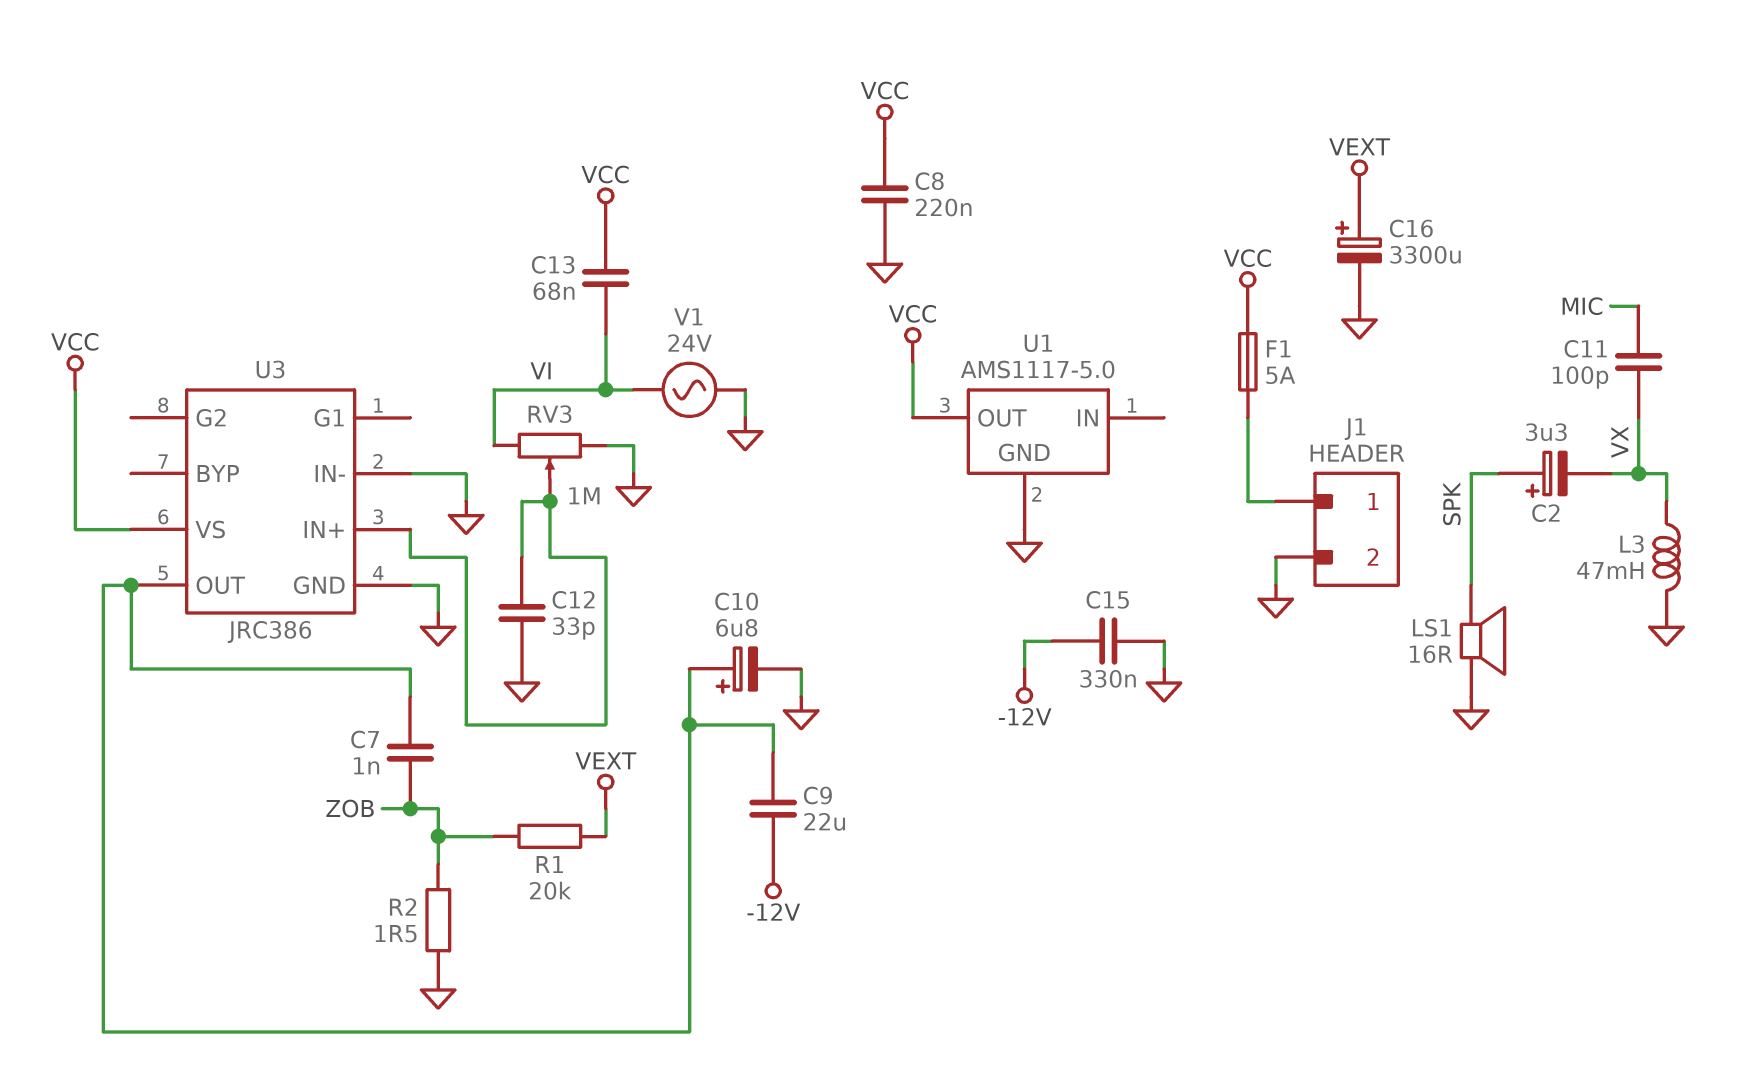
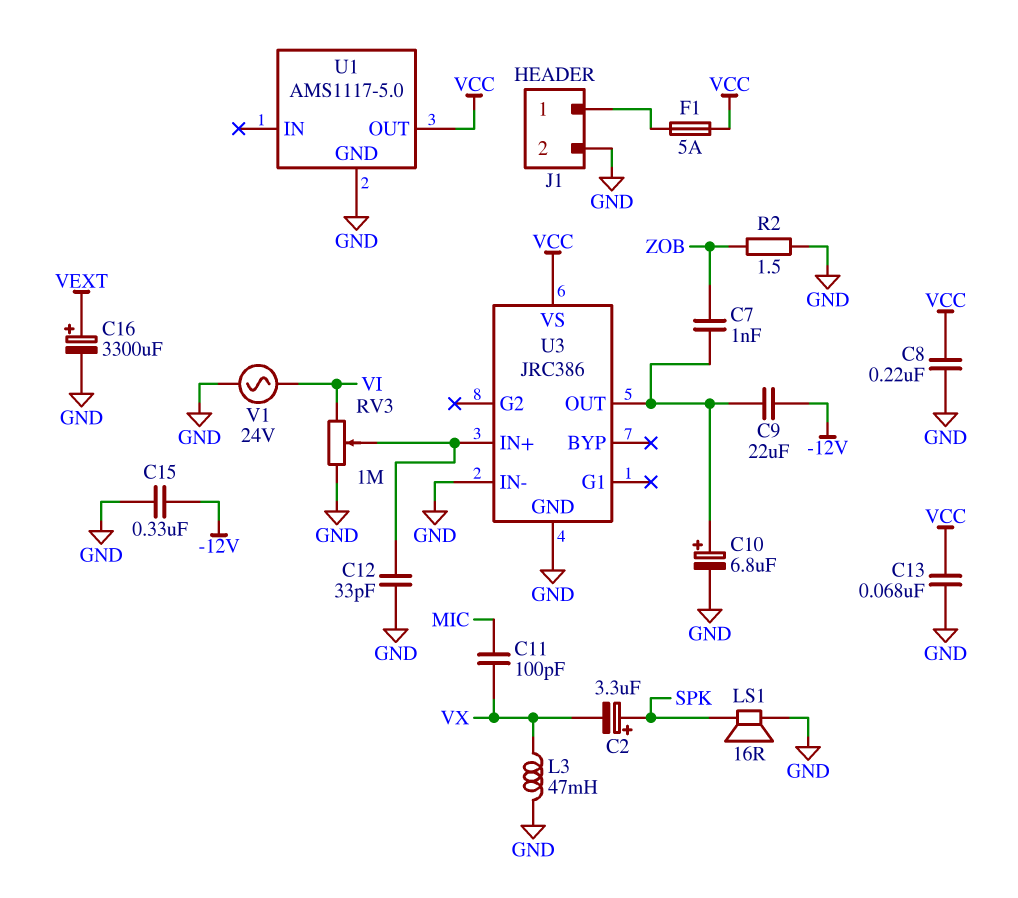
C13: 68nF (VCC, VI) -> 68nF (GND, VCC)
R1: 20k (VEXT, ZOB) -> none

